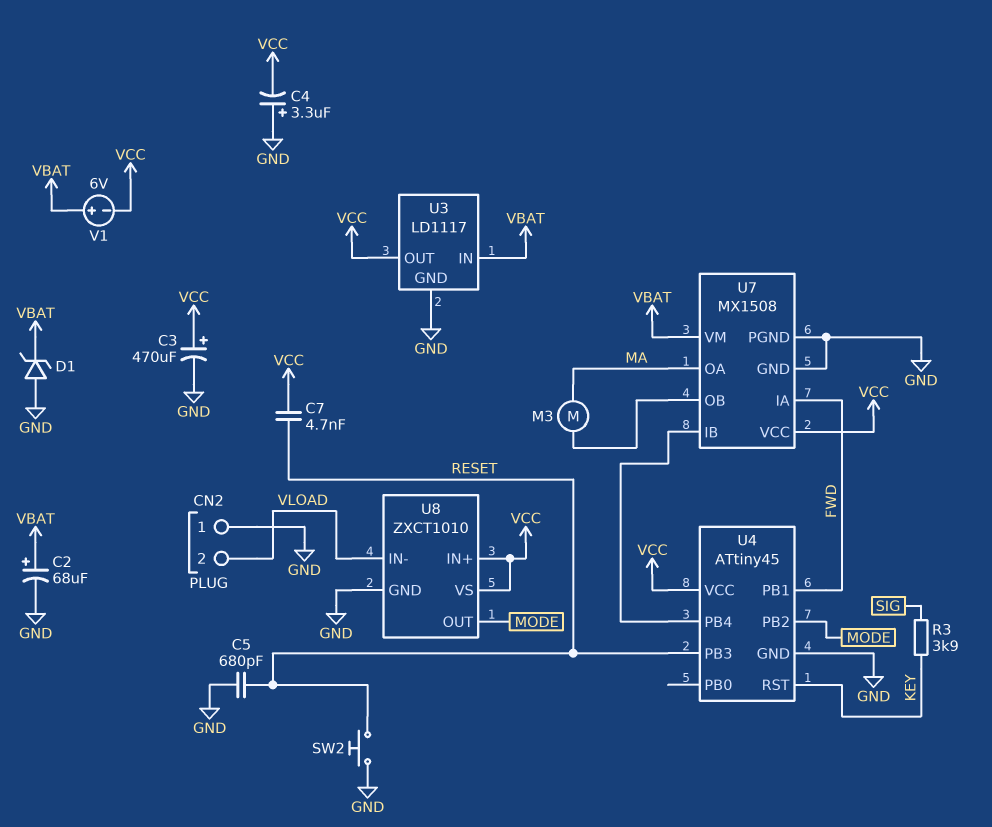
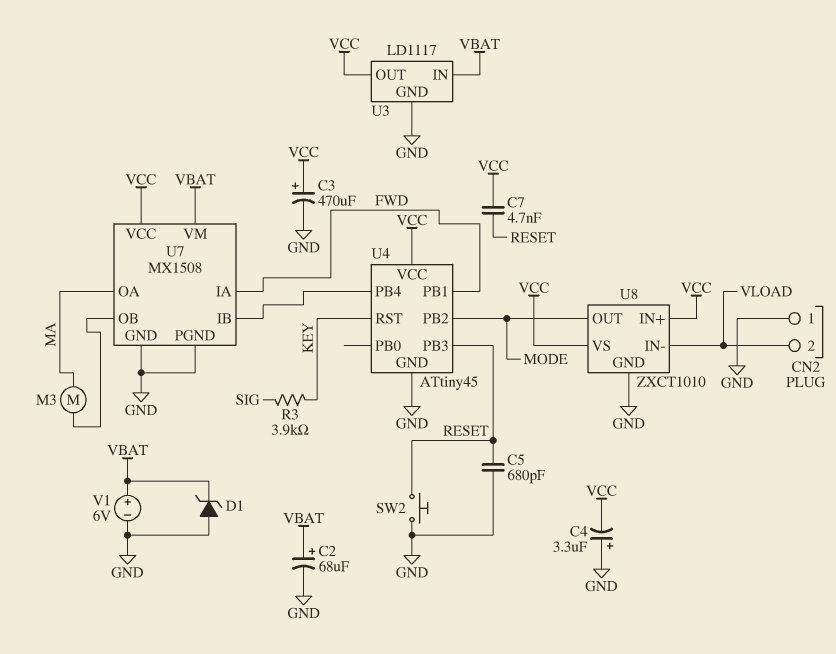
V1: 6V (plus VBAT, minus VCC) -> 6V (plus VBAT, minus GND)

